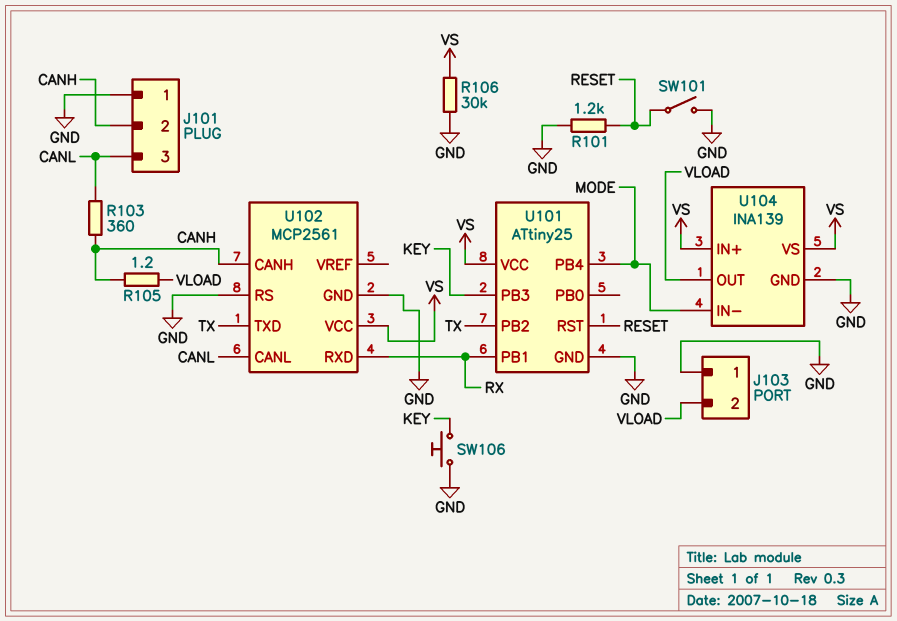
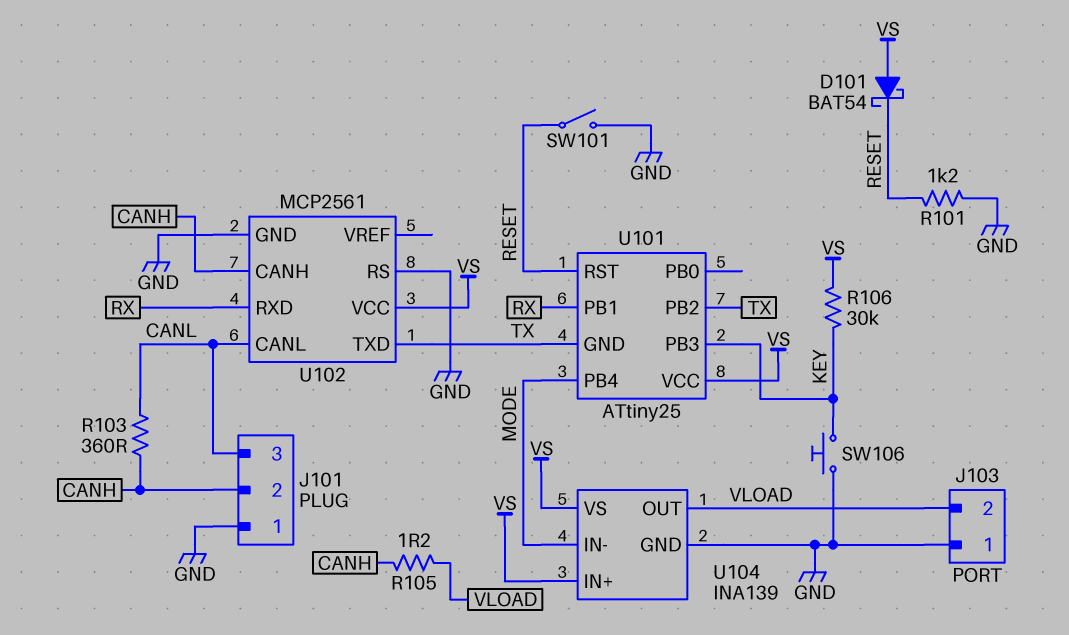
D101: none -> schottky BAT54 (A VS, K RESET)
R106: 30k (GND, VS) -> 30k (KEY, VS)
U101 pin GND: GND -> TX

